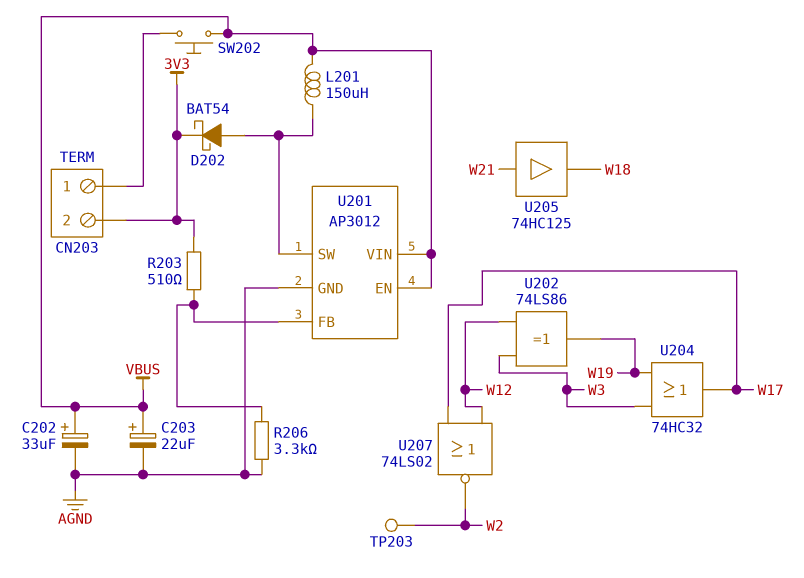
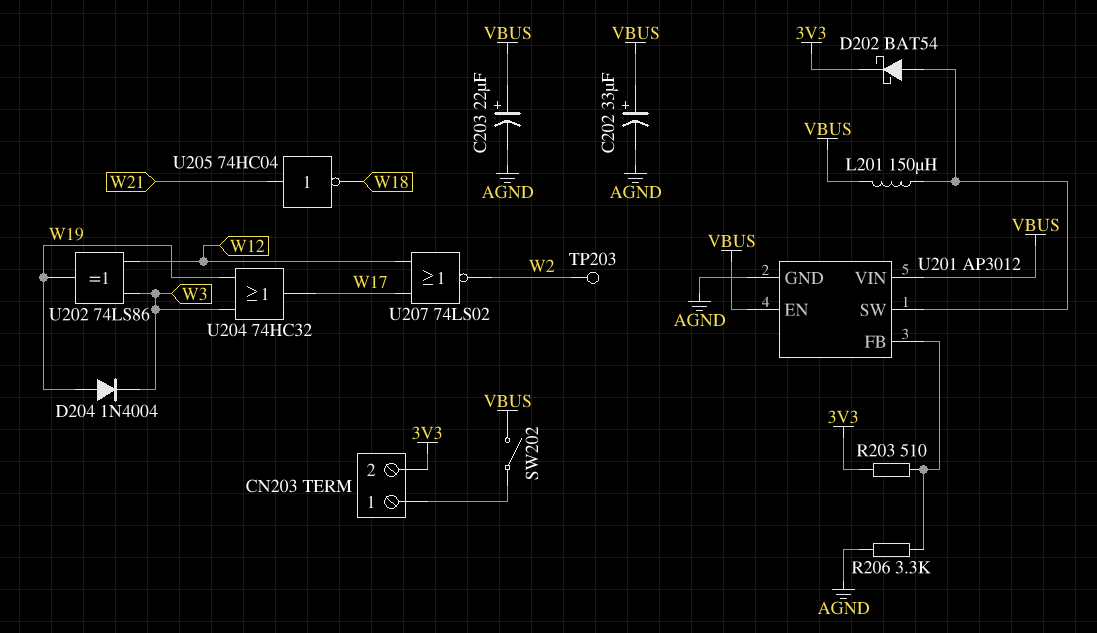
D204: none -> diode 1N4004 (A W19, K W3)
SW202: button (CN203/1, VBUS) -> switch (CN203/1, VBUS)
U205: buffer 74HC125 (in W21, out W18) -> NOT 74HC04 (in W21, out W18)

